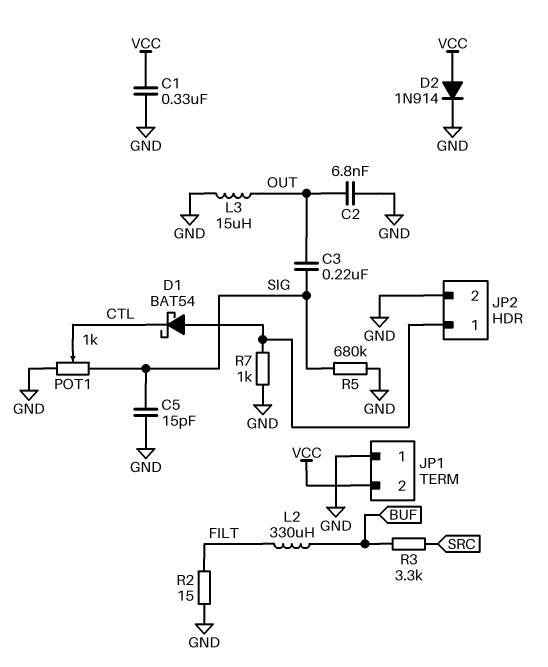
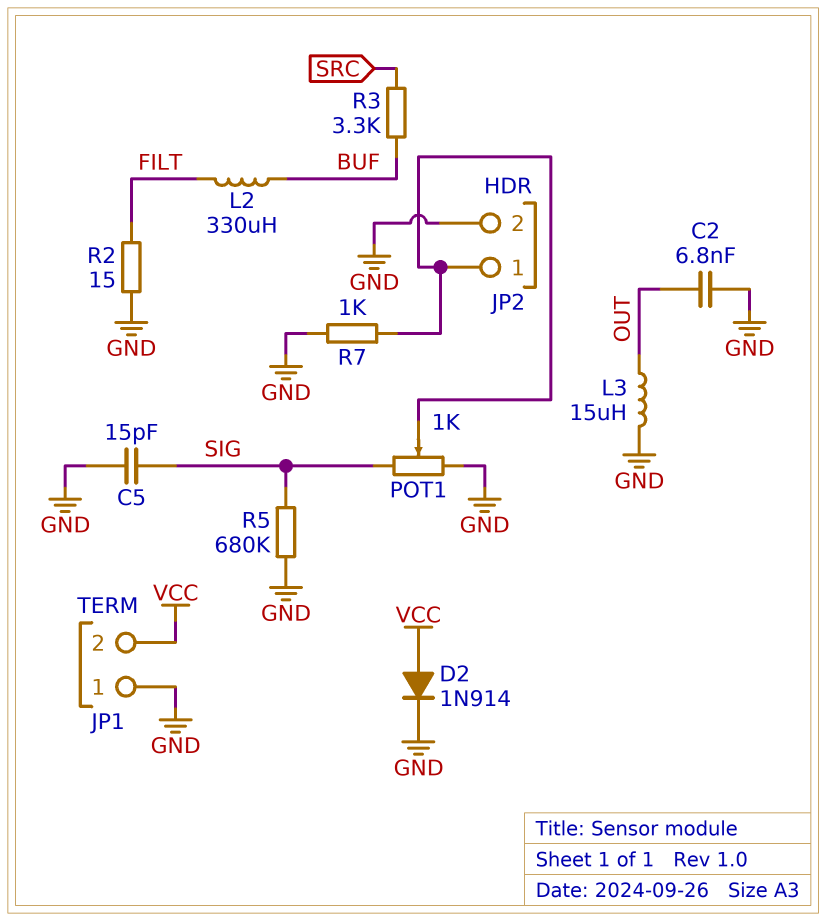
C1: 330nF (GND, VCC) -> none
C3: 220nF (OUT, SIG) -> none
D1: schottky BAT54 (A JP2/1, K CTL) -> none
POT1: 1k (GND, SIG, wiper CTL) -> 1k (GND, SIG, wiper JP2/1)

